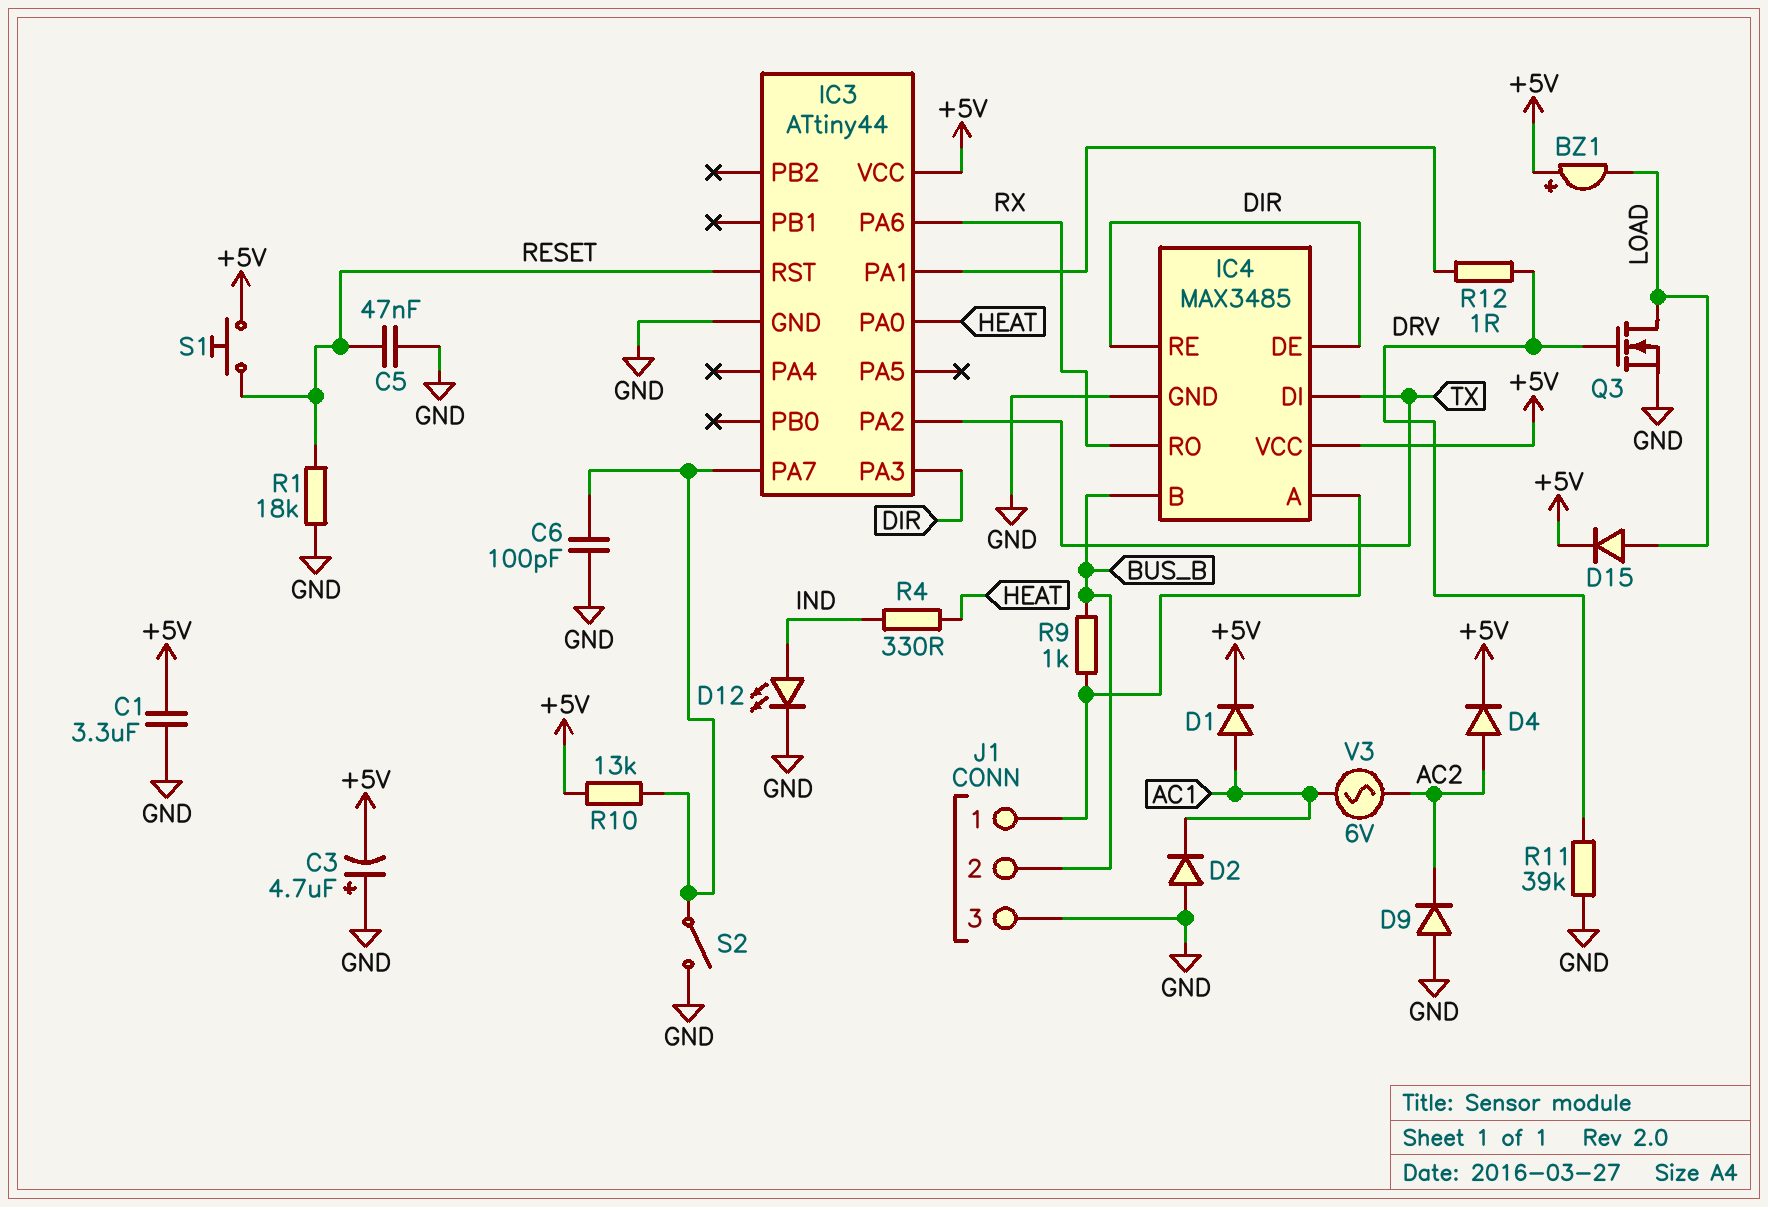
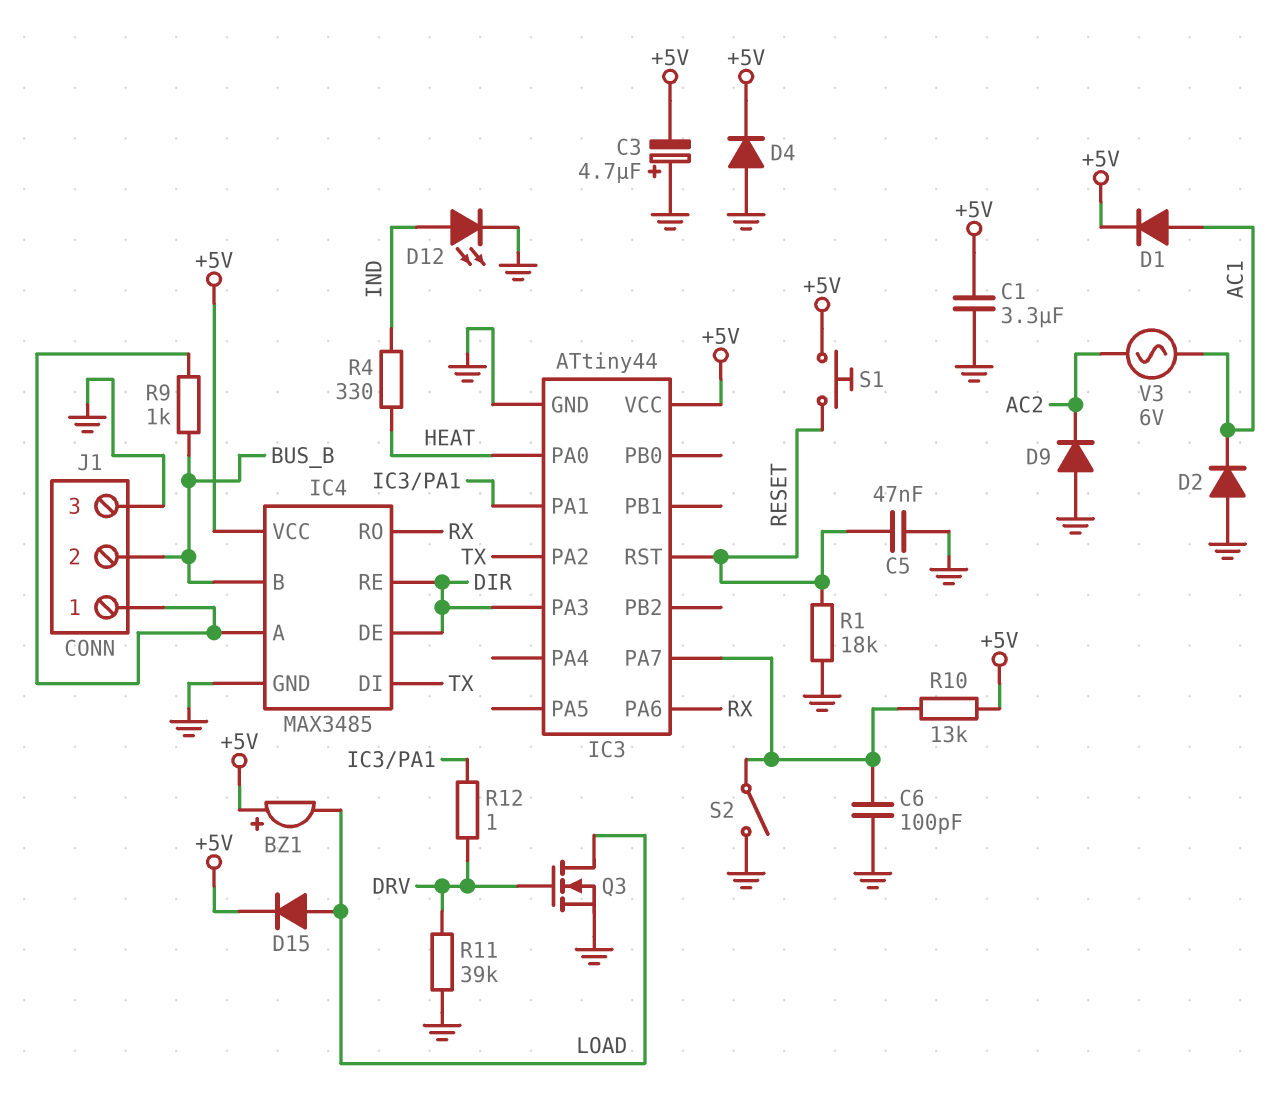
D4: diode (A AC2, K +5V) -> diode (A GND, K +5V)

